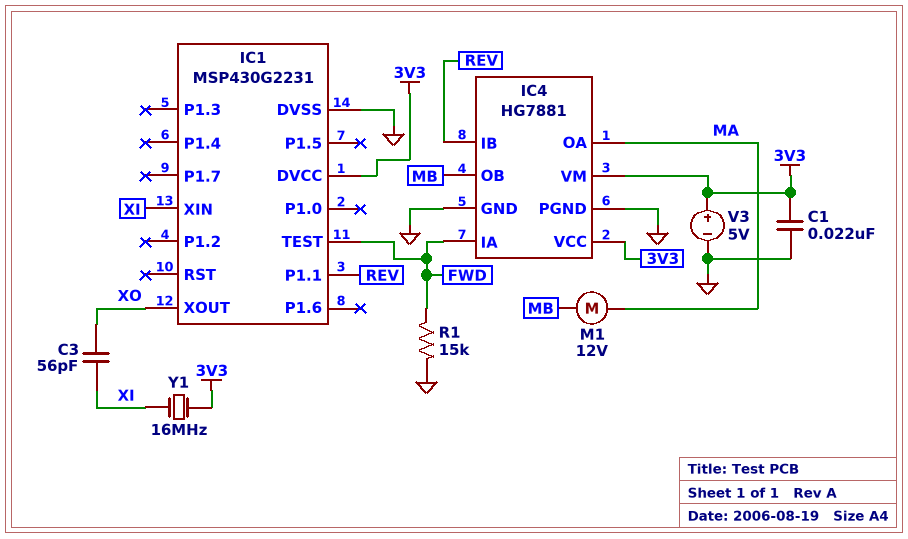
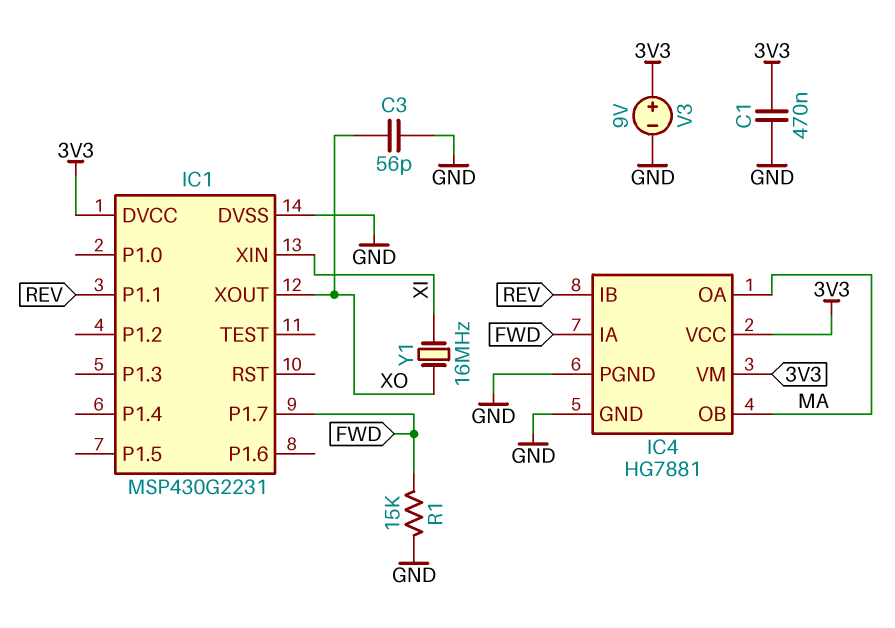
C1: 22nF (3V3, GND) -> 470nF (3V3, GND)
C3: 56pF (XI, XO) -> 56pF (GND, XO)
IC1 pin P1.7: none -> FWD
IC1 pin TEST: FWD -> none
IC4 pin OB: MB -> MA
M1: motor 12V (MA, MB) -> none
V3: 5V (plus 3V3, minus GND) -> 9V (plus 3V3, minus GND)
Y1: 16MHz (3V3, XI) -> 16MHz (XI, XO)

